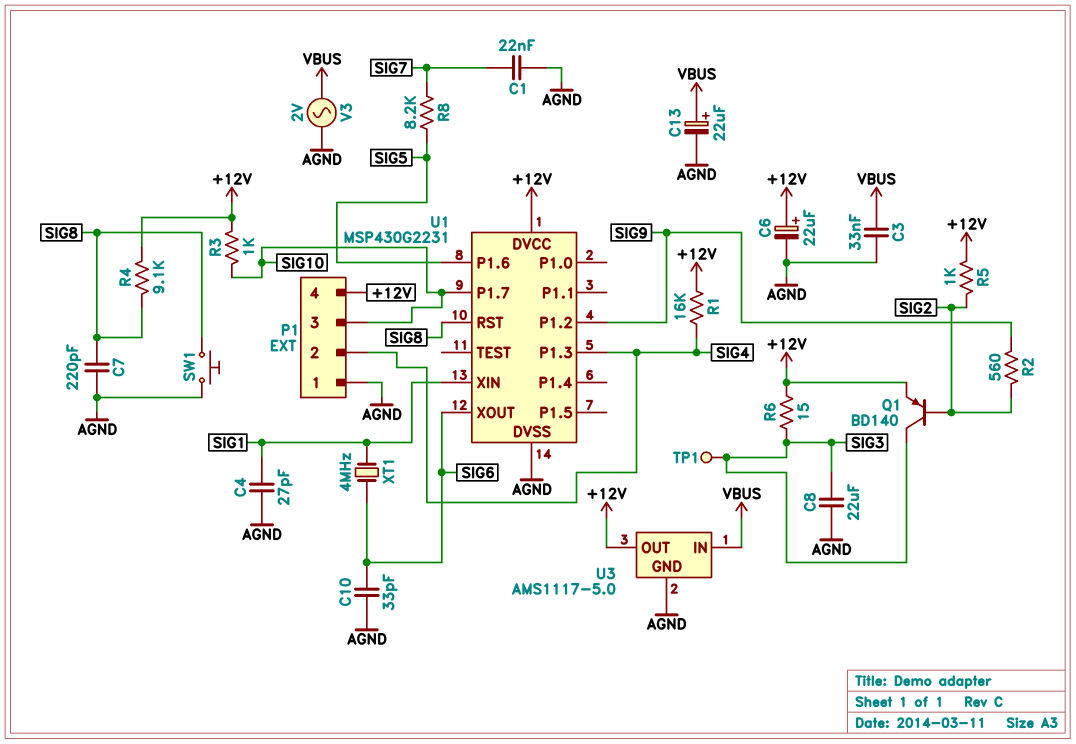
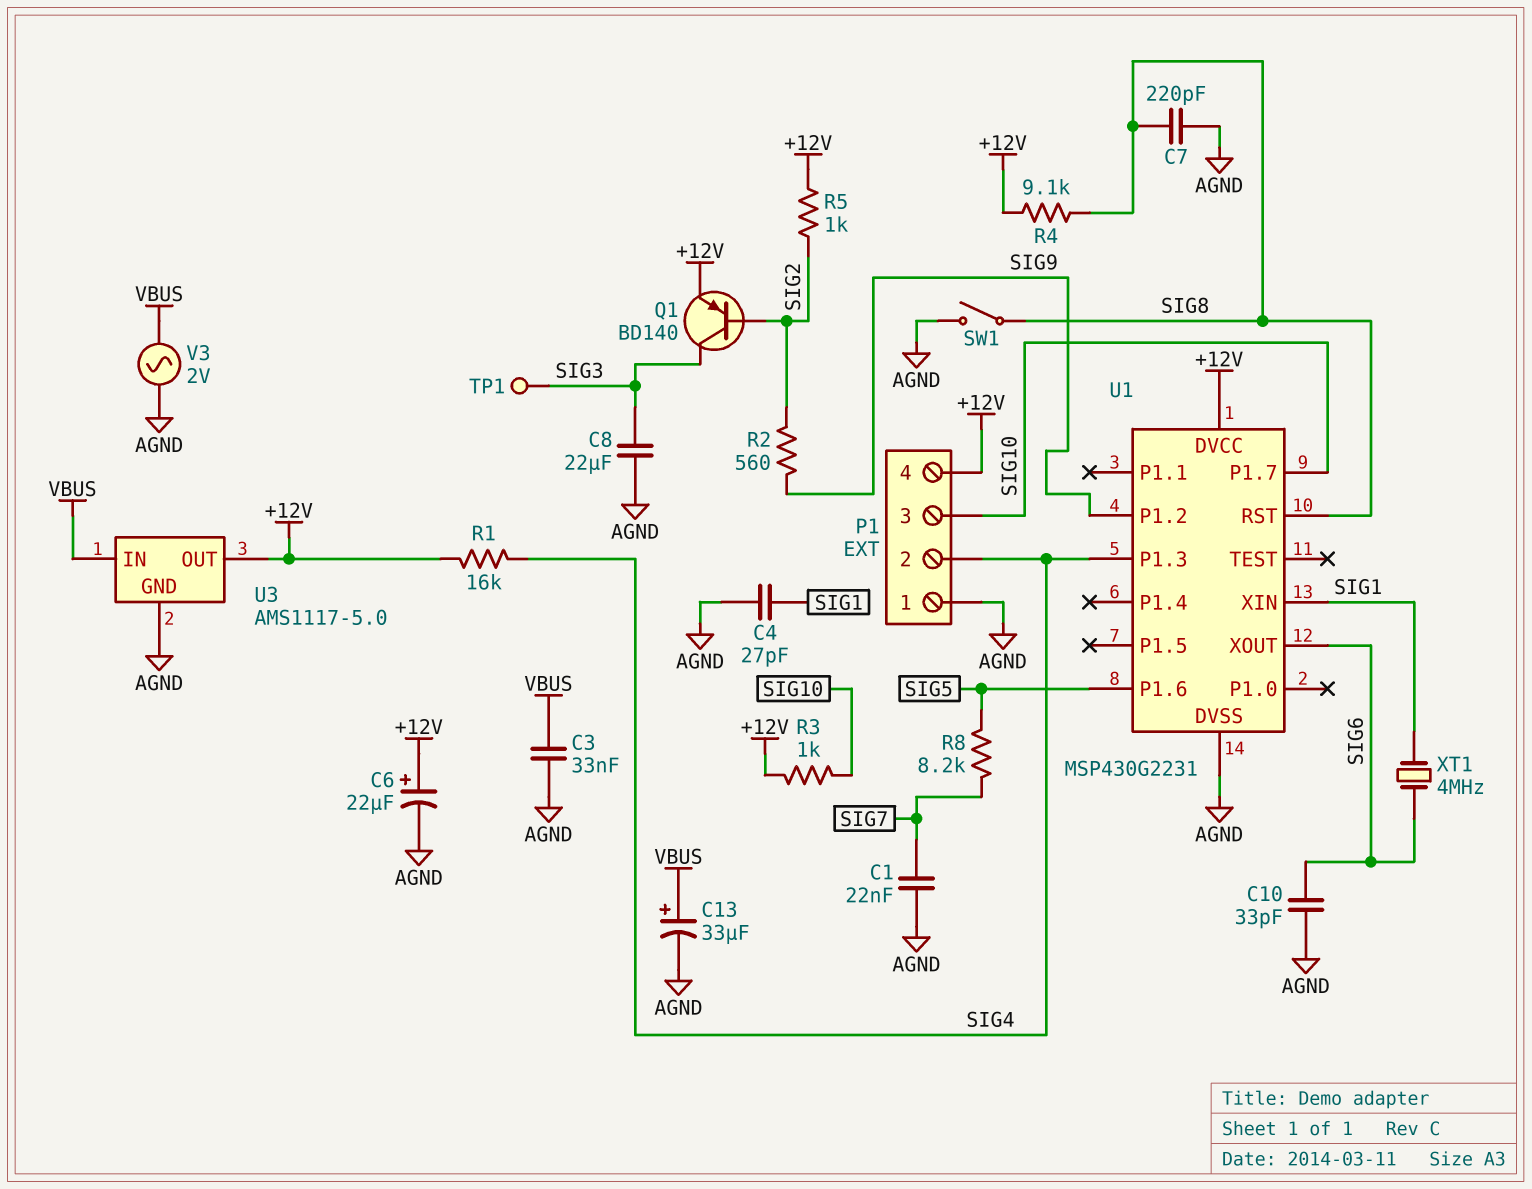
C13: 22uF (plus VBUS, minus AGND) -> 33uF (plus VBUS, minus AGND)
R6: 15 (+12V, SIG3) -> none
SW1: button (AGND, SIG8) -> switch (AGND, SIG8)

